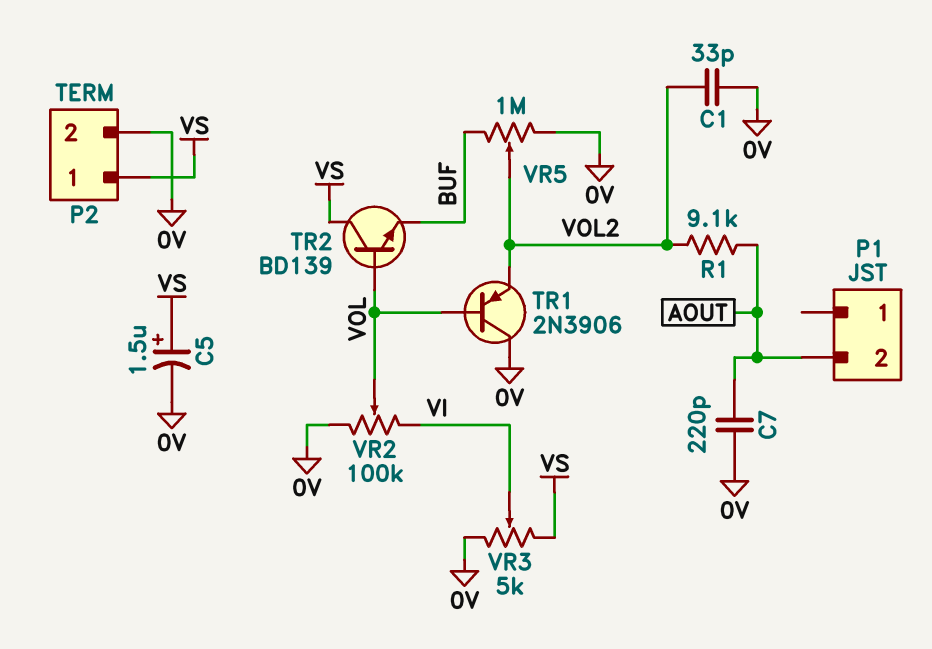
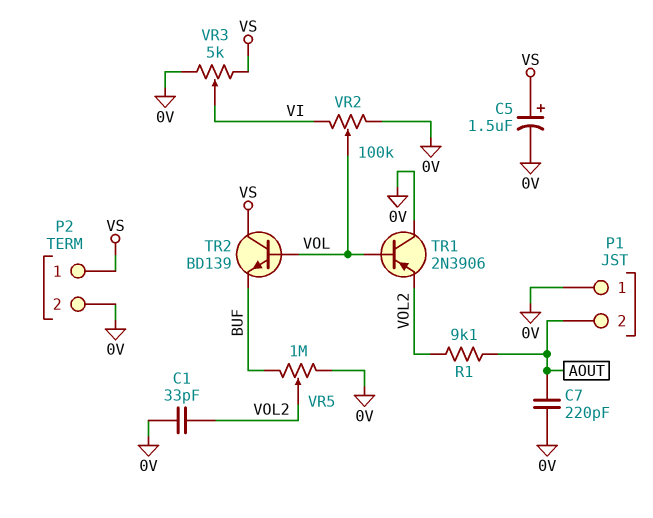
P1 pin 1: none -> 0V

